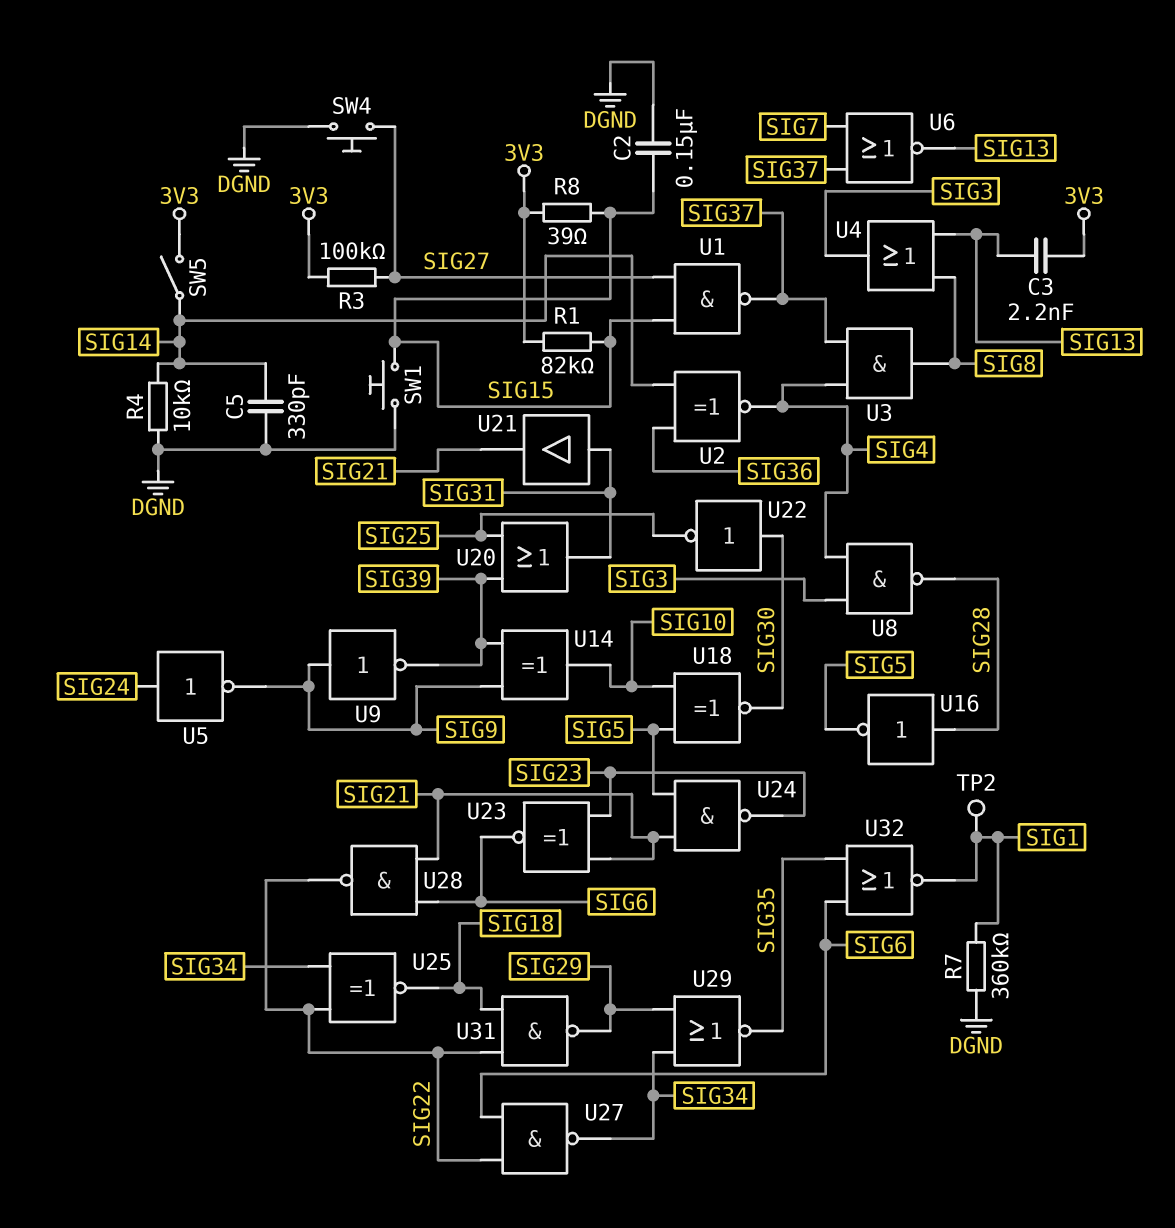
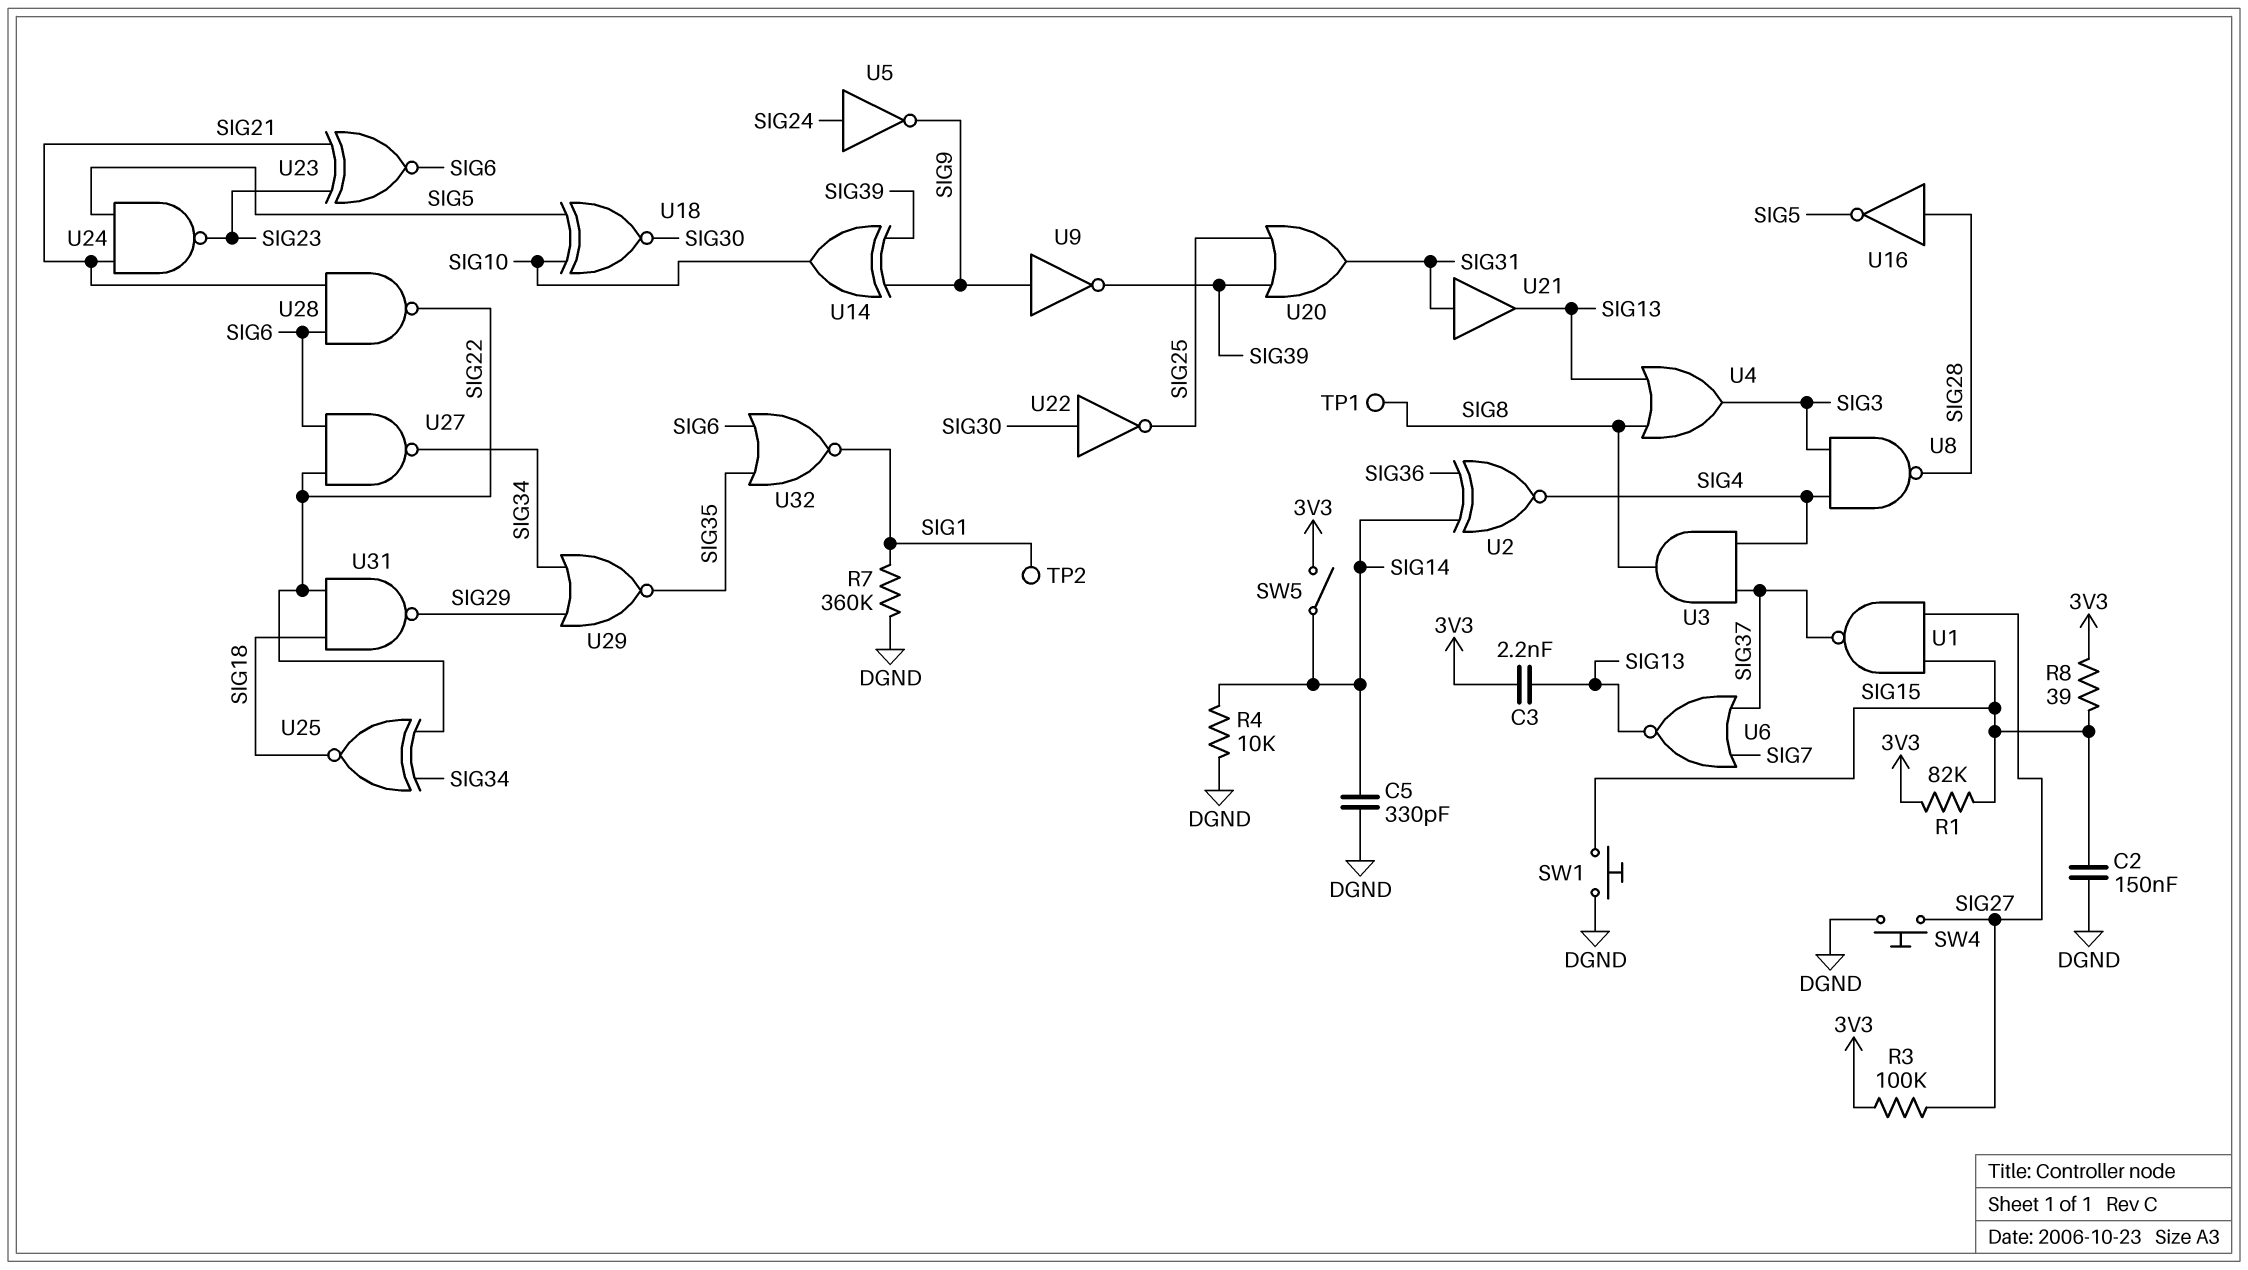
TP1: none -> test point (SIG8)
U21: buffer (in SIG31, out SIG21) -> buffer (in SIG31, out SIG13)

